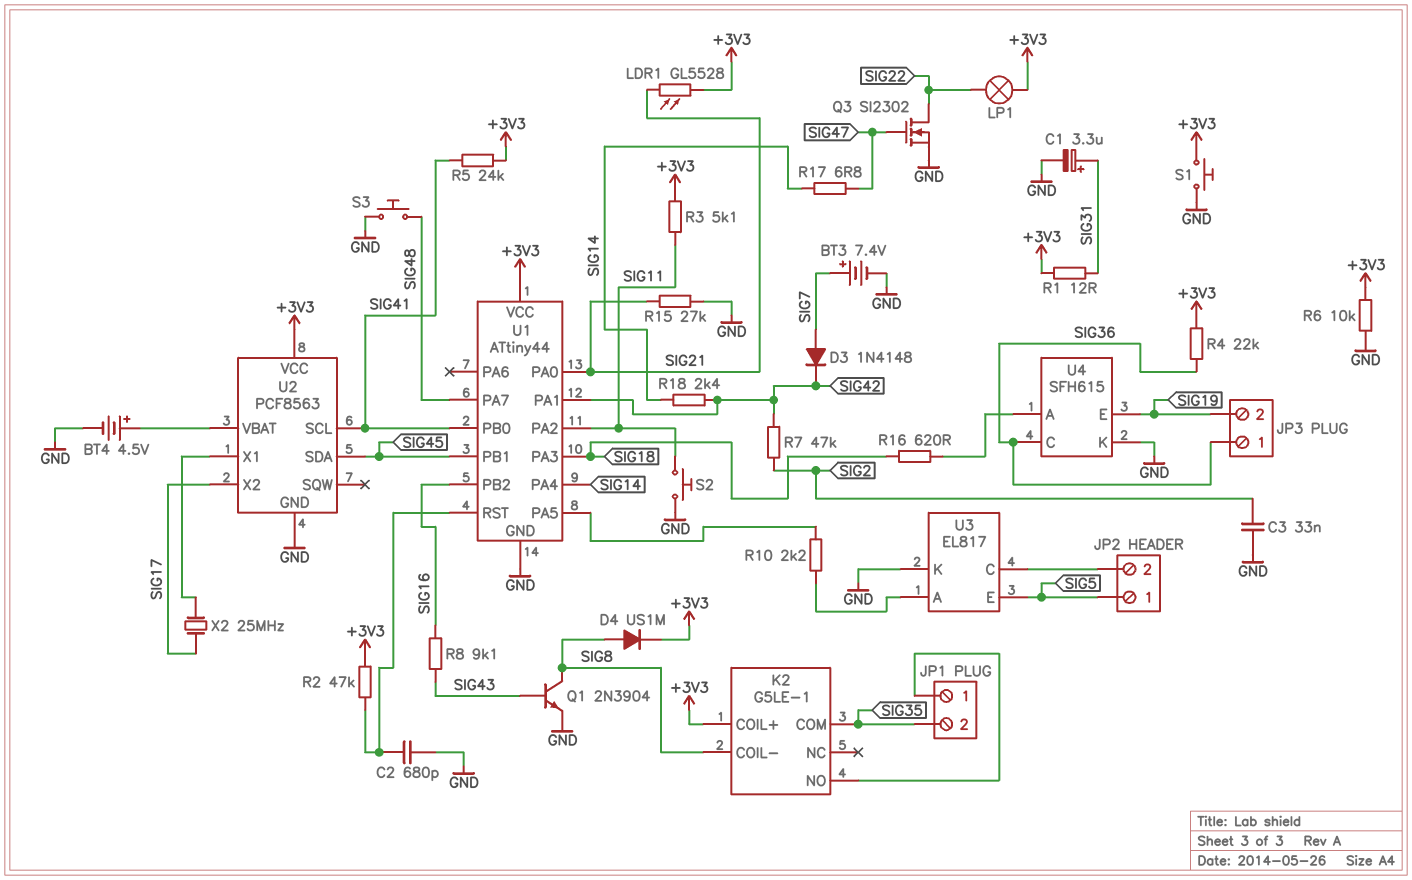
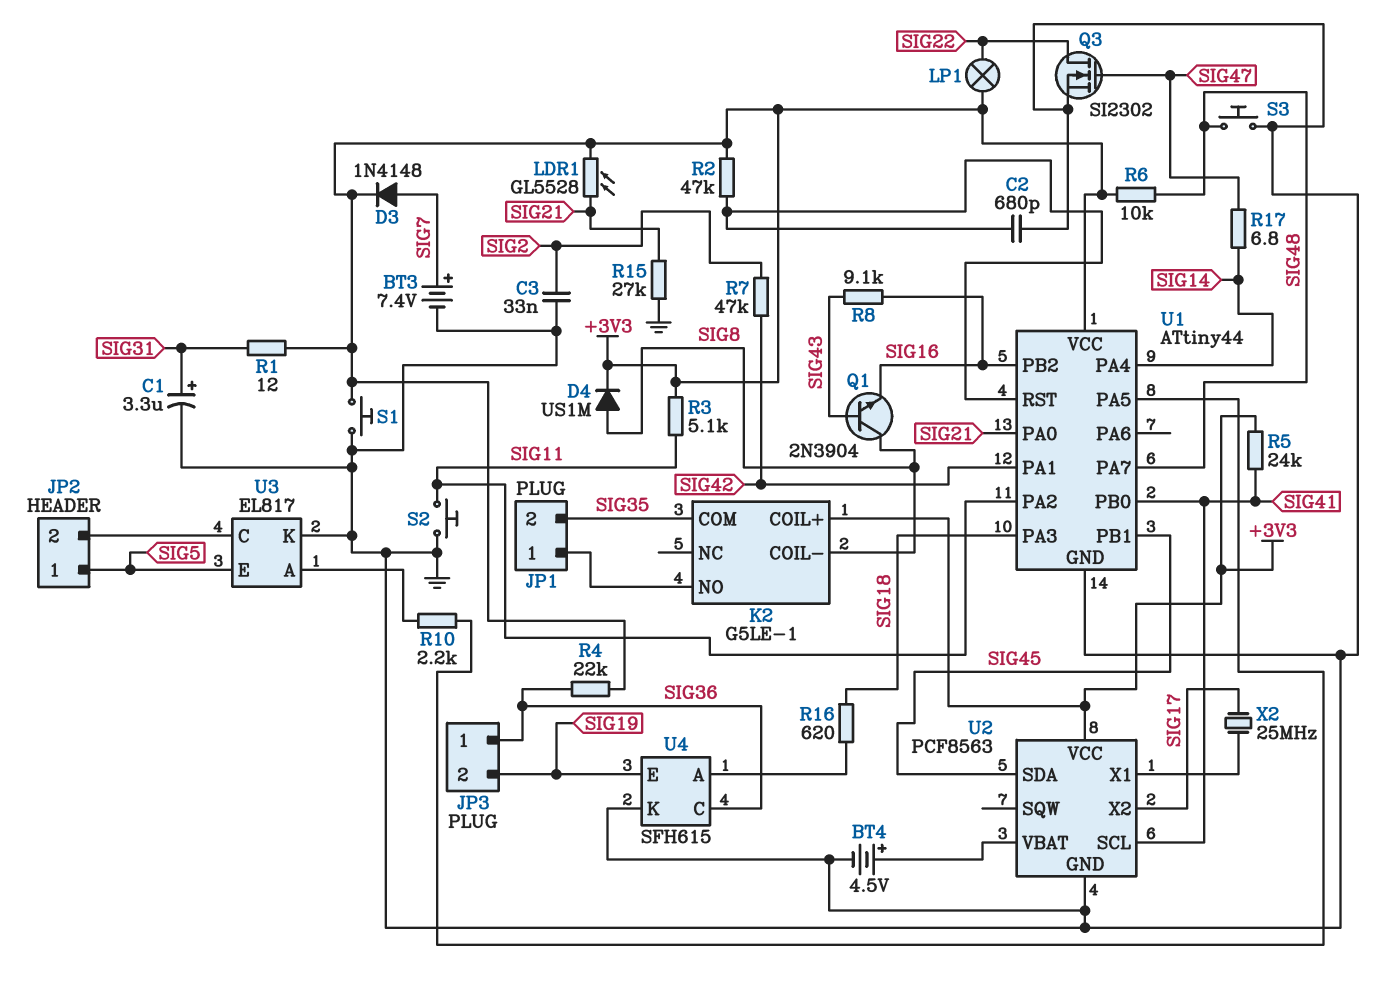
D3: diode 1N4148 (A SIG7, K SIG42) -> diode 1N4148 (A SIG7, K +3V3)
Q1: NPN 2N3904 (B SIG43, C SIG8, E GND) -> NPN 2N3904 (B SIG43, C SIG8, E SIG16)
R6: 10k (+3V3, GND) -> 10k (+3V3, SIG48)
R18: 2.4k (SIG14, SIG42) -> none

